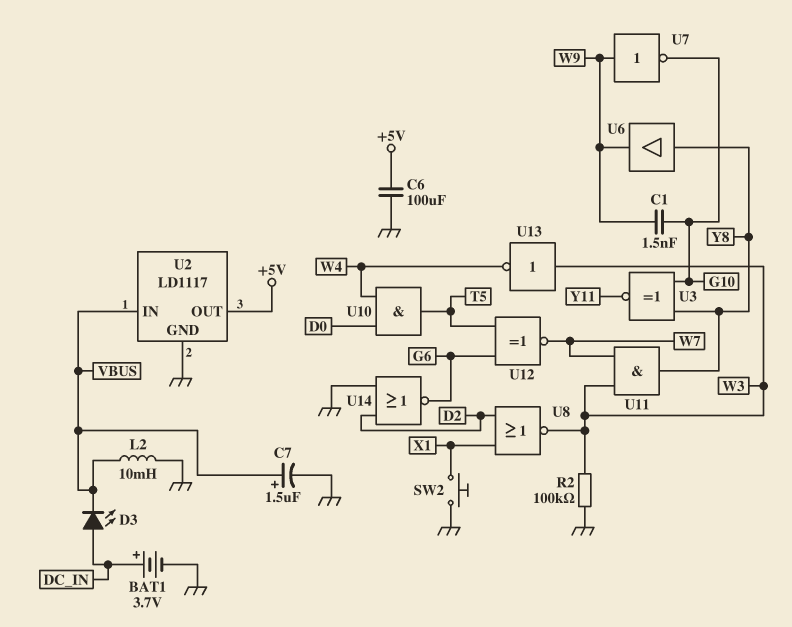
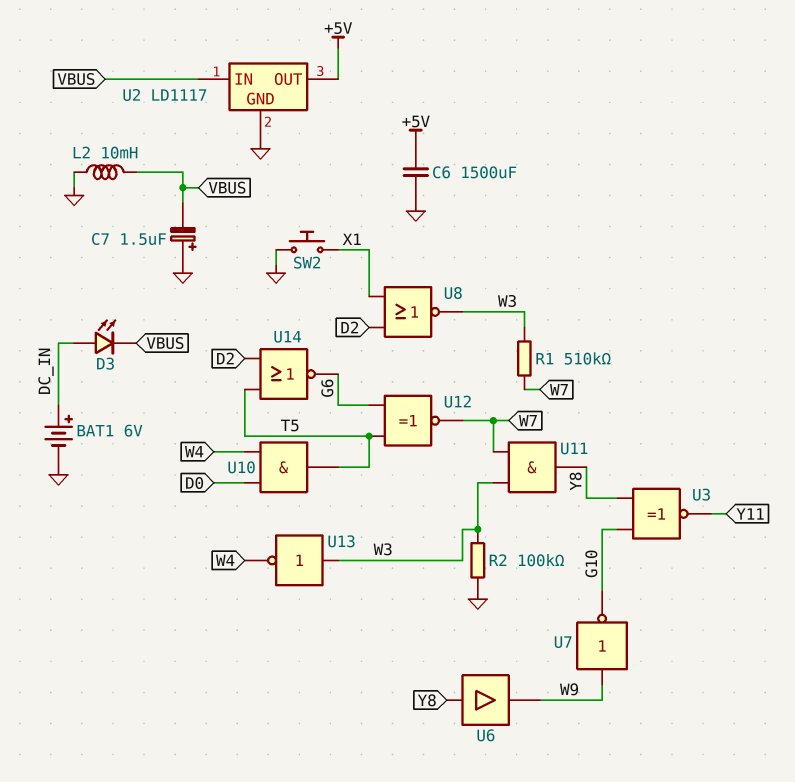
BAT1: 3.7V (plus DC_IN, minus GND) -> 6V (plus DC_IN, minus GND)
C1: 1.5nF (G10, W9) -> none
C6: 100uF (+5V, GND) -> 1500uF (+5V, GND)
C7: 1.5uF (plus VBUS, minus GND) -> 1.5uF (plus GND, minus VBUS)
R1: none -> 510k (W3, W7)
U14: NOR (in D2, in GND, out G6) -> NOR (in D2, in T5, out G6)

